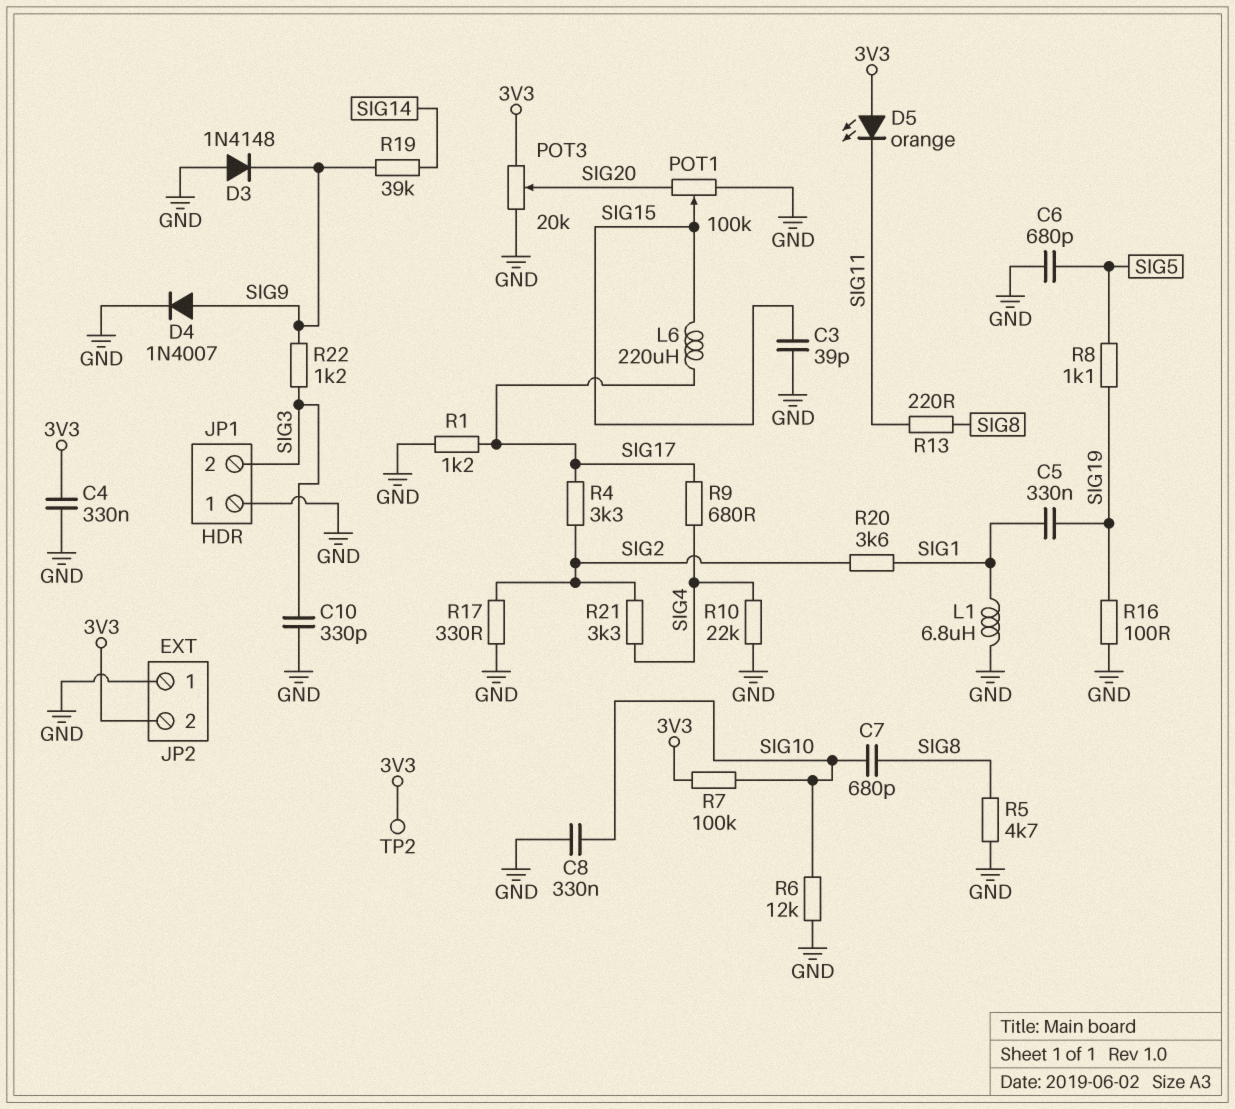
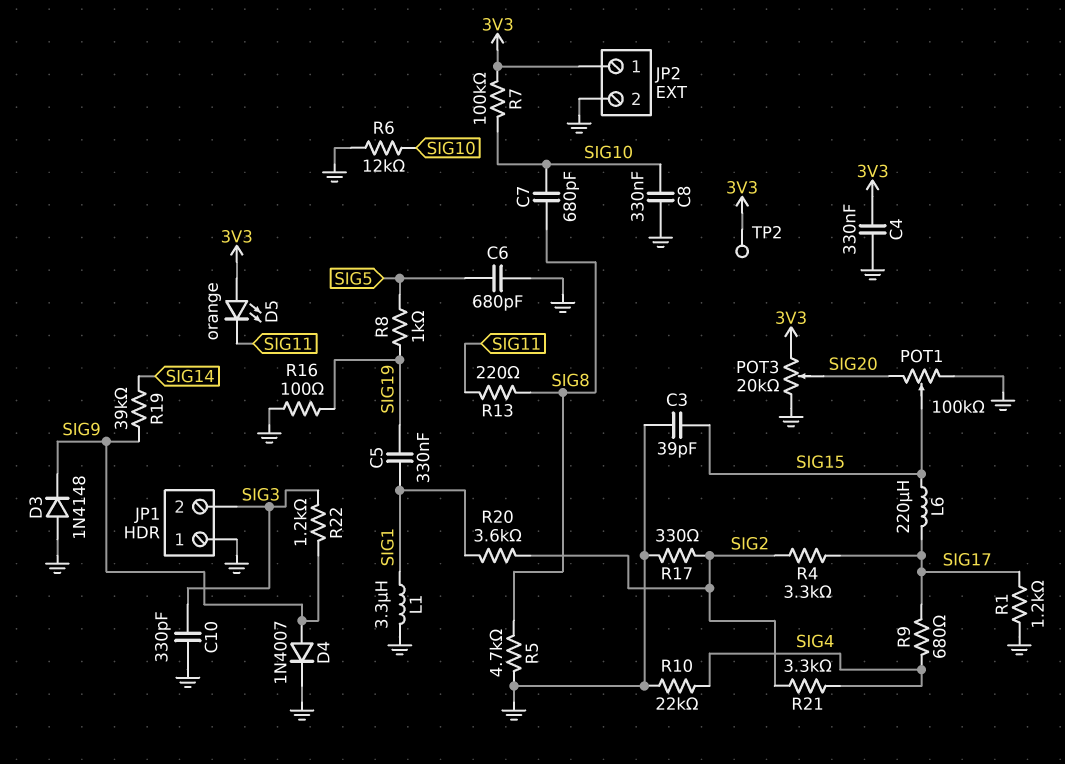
JP2 pin 1: GND -> 3V3
JP2 pin 2: 3V3 -> GND
L1: 6.8uH (GND, SIG1) -> 3.3uH (GND, SIG1)
R8: 1.1k (SIG5, SIG19) -> 1k (SIG5, SIG19)

